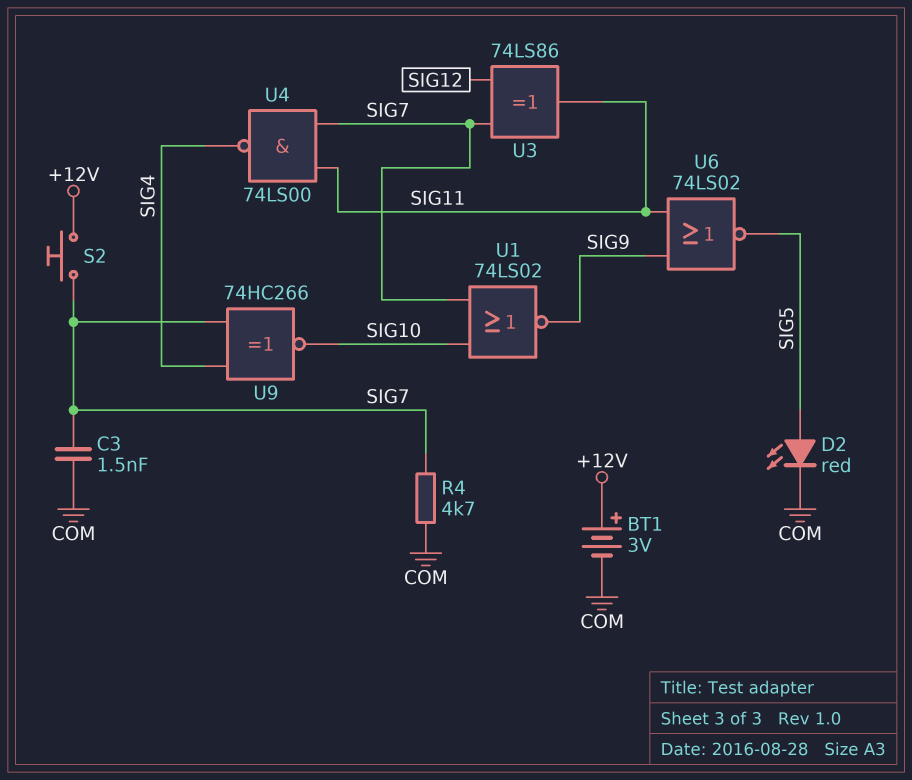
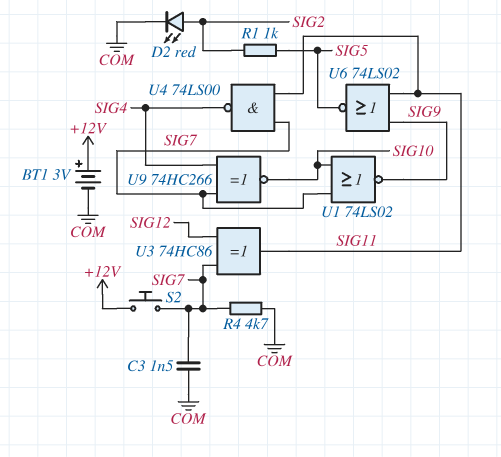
D2: LED red (A SIG5, K COM) -> LED red (A SIG2, K COM)
R1: none -> 1k (SIG2, SIG5)
U3: XOR 74LS86 (in SIG7, in SIG12, out SIG11) -> XOR 74HC86 (in SIG7, in SIG12, out SIG11)

